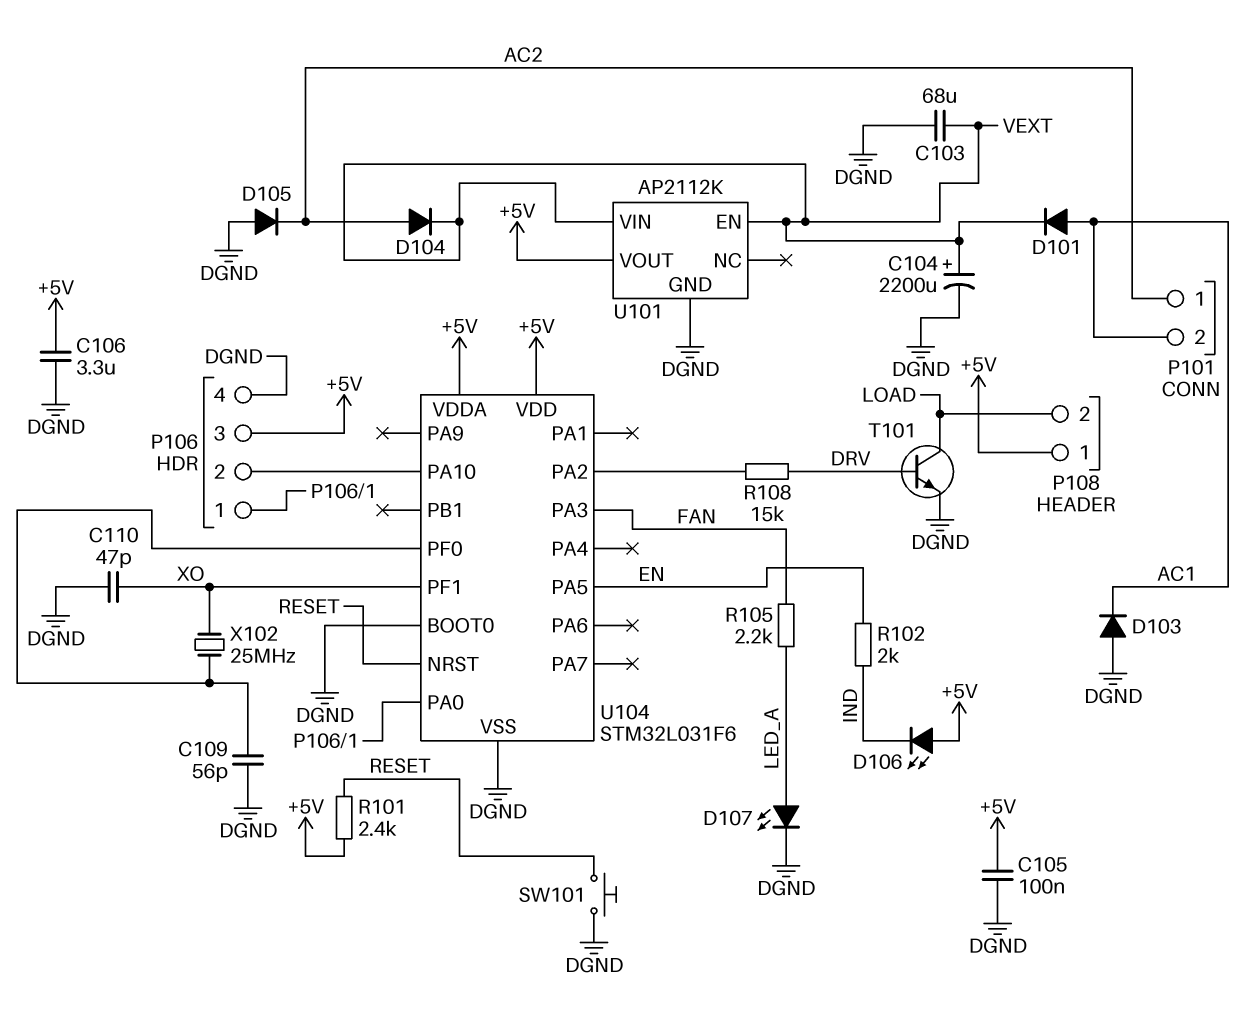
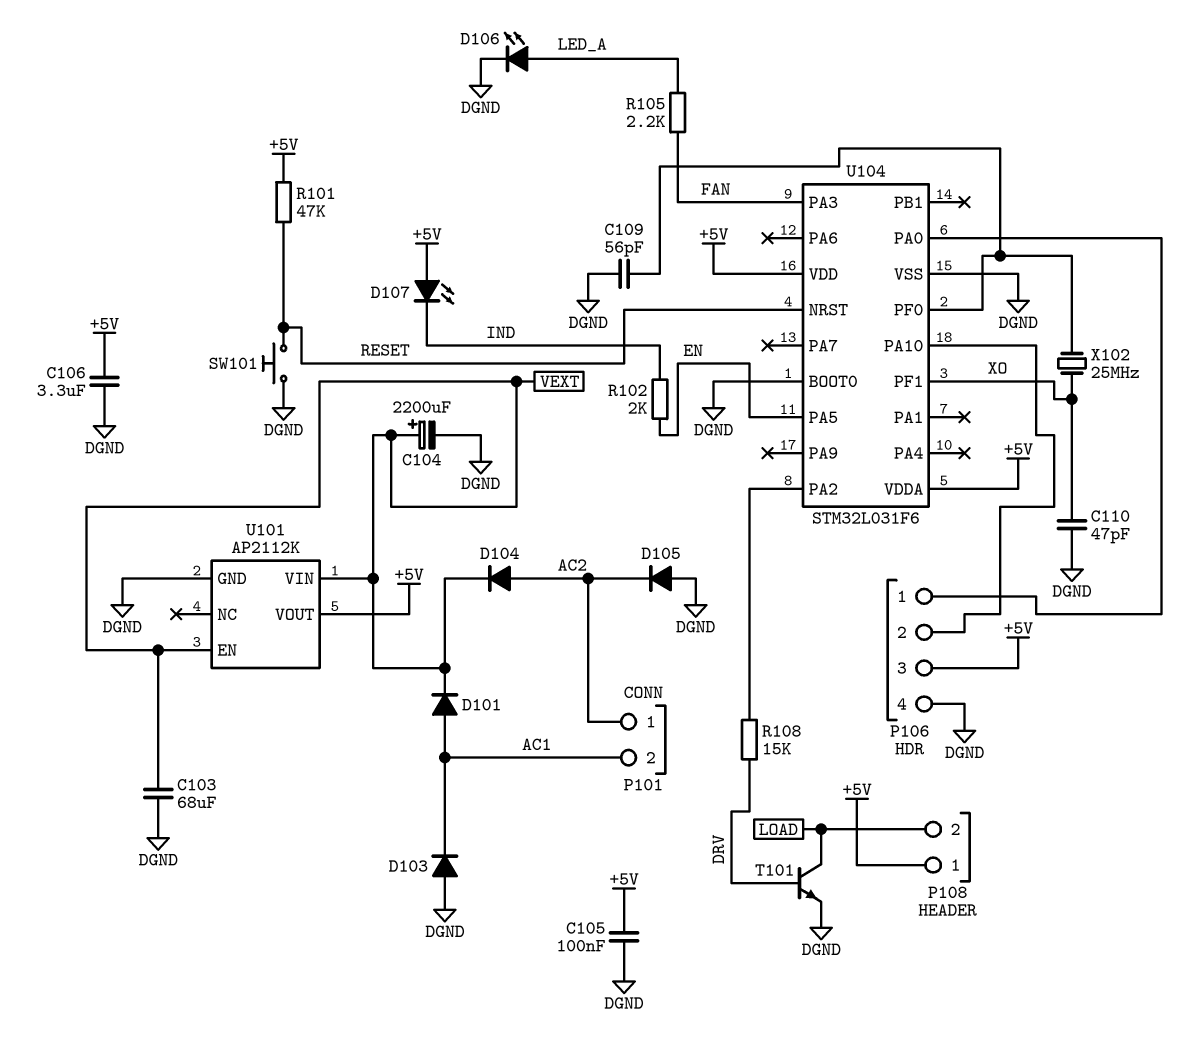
D106: LED (A +5V, K IND) -> LED (A LED_A, K DGND)
D107: LED (A LED_A, K DGND) -> LED (A +5V, K IND)
R101: 2.4k (+5V, RESET) -> 47k (+5V, RESET)

